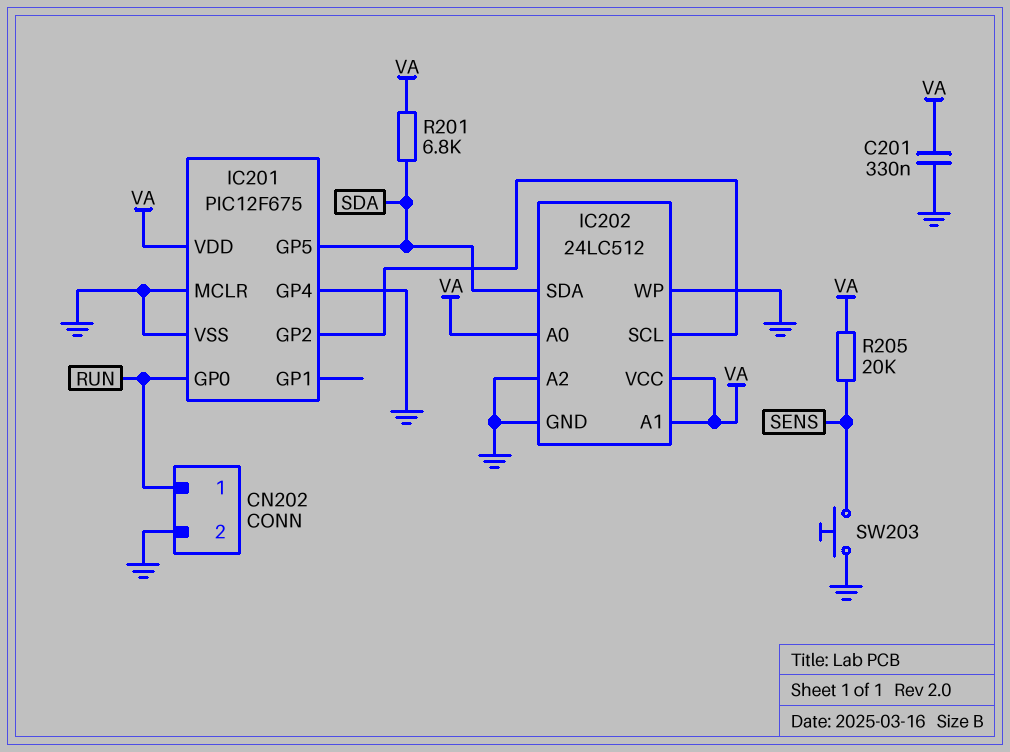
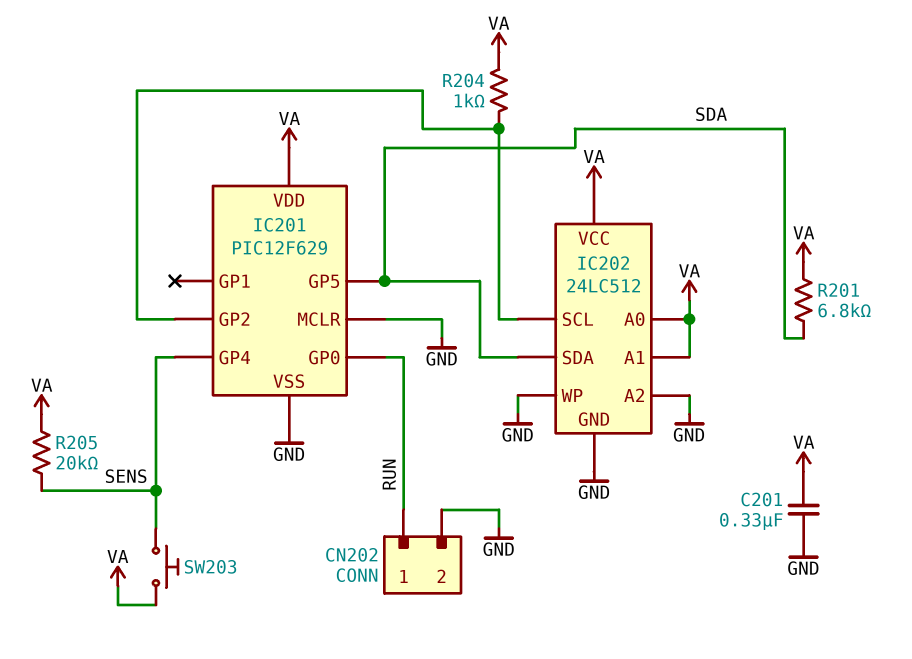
IC201: PIC12F675 -> PIC12F629
IC201 pin GP4: GND -> SENS
R204: none -> 1k (IC201/GP2, VA)
SW203: button (GND, SENS) -> button (SENS, VA)

